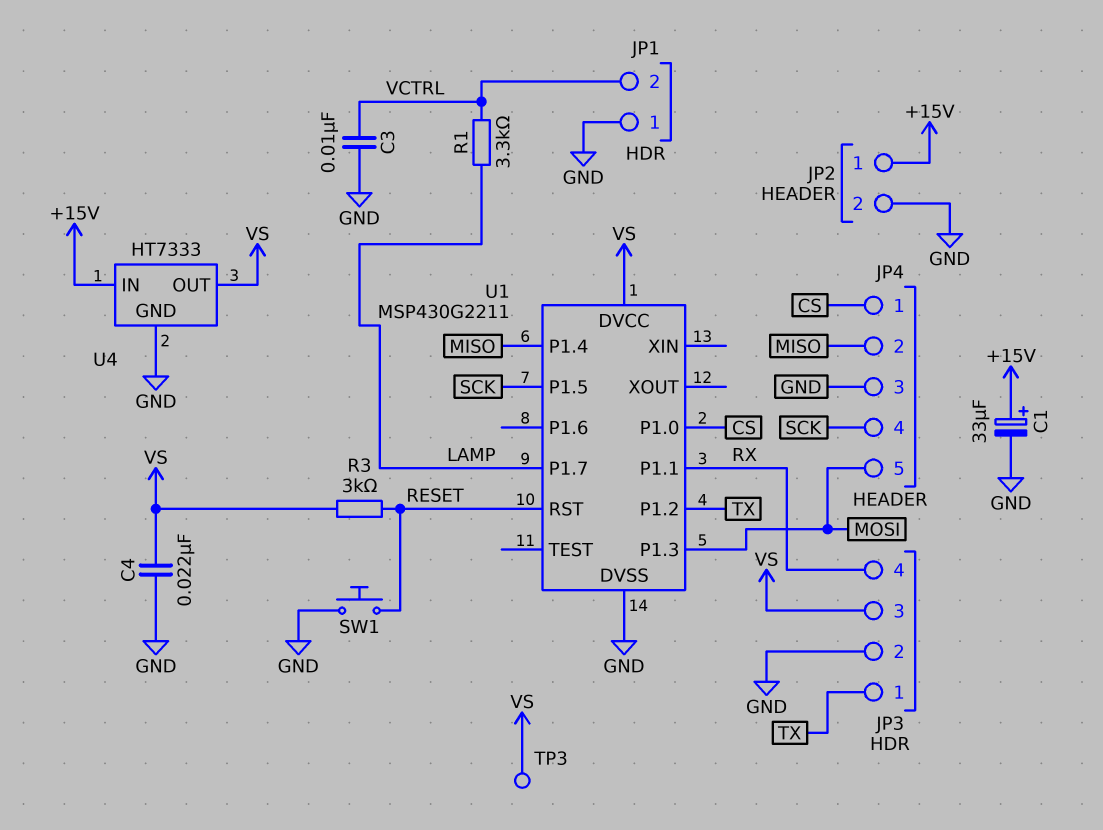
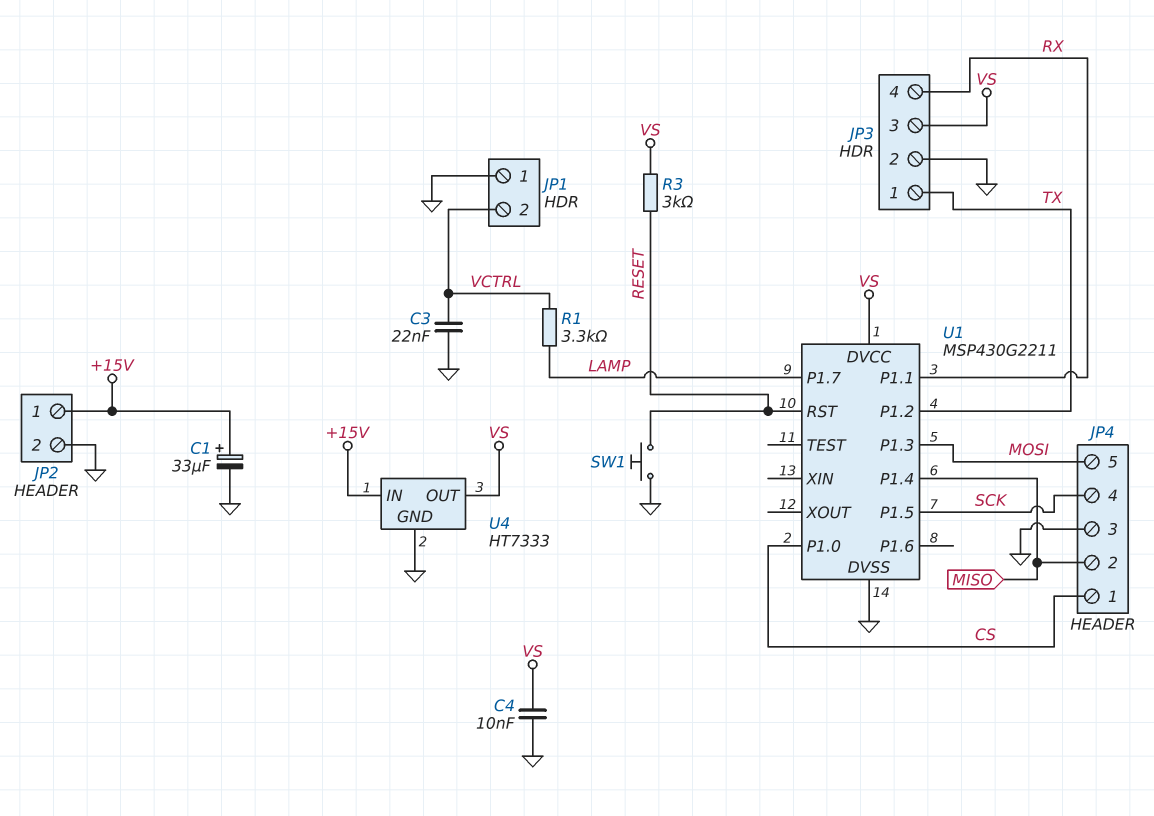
C3: 10nF (GND, VCTRL) -> 22nF (GND, VCTRL)
C4: 22nF (GND, VS) -> 10nF (GND, VS)
TP3: test point (VS) -> none

